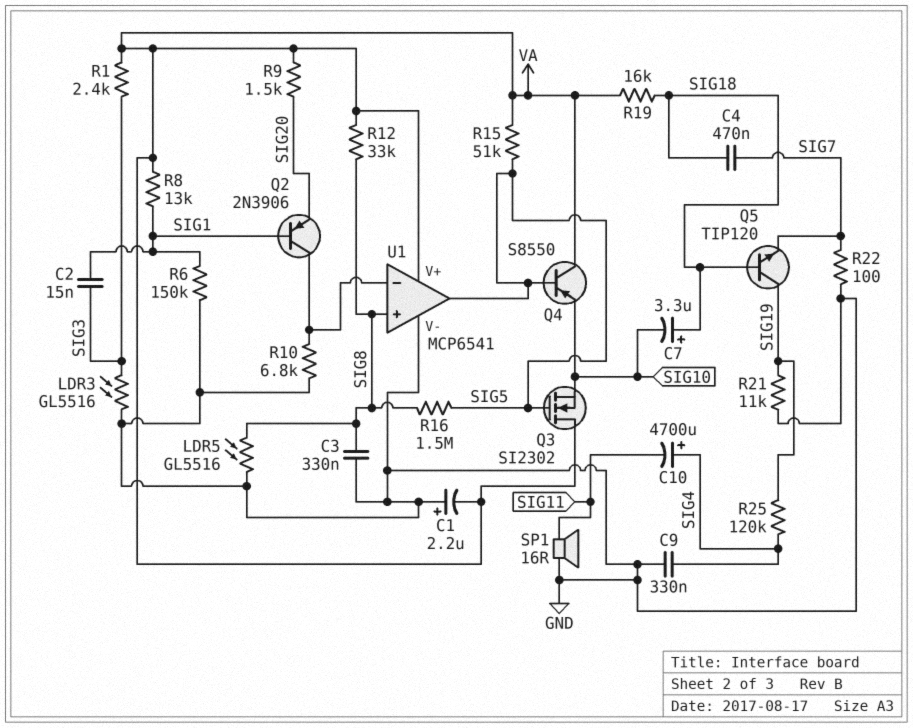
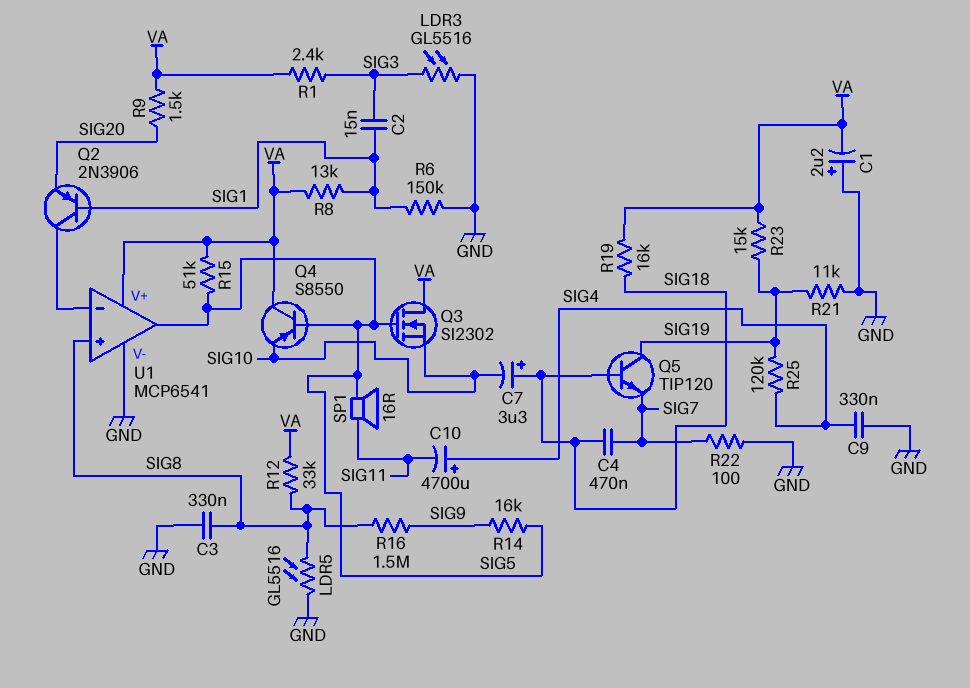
R10: 6.8k (GND, U1/in-) -> none
R14: none -> 16k (SIG5, SIG9)
R16: 1.5M (SIG5, SIG8) -> 1.5M (SIG8, SIG9)
R23: none -> 15k (SIG19, VA)
SP1: speaker 16R (GND, SIG11) -> speaker 16R (SIG5, SIG11)

